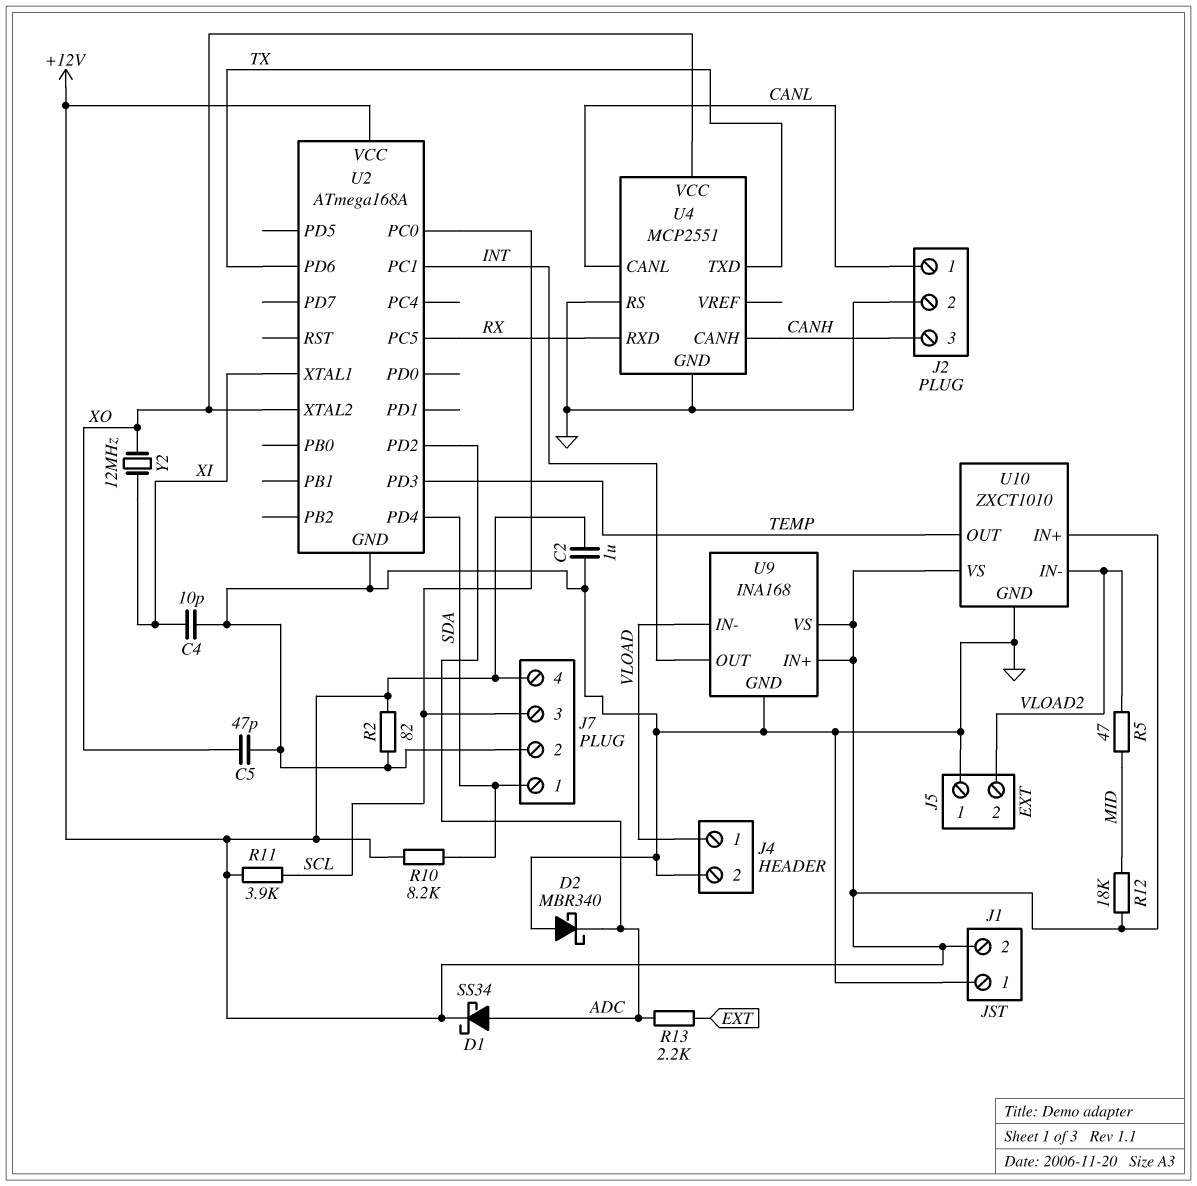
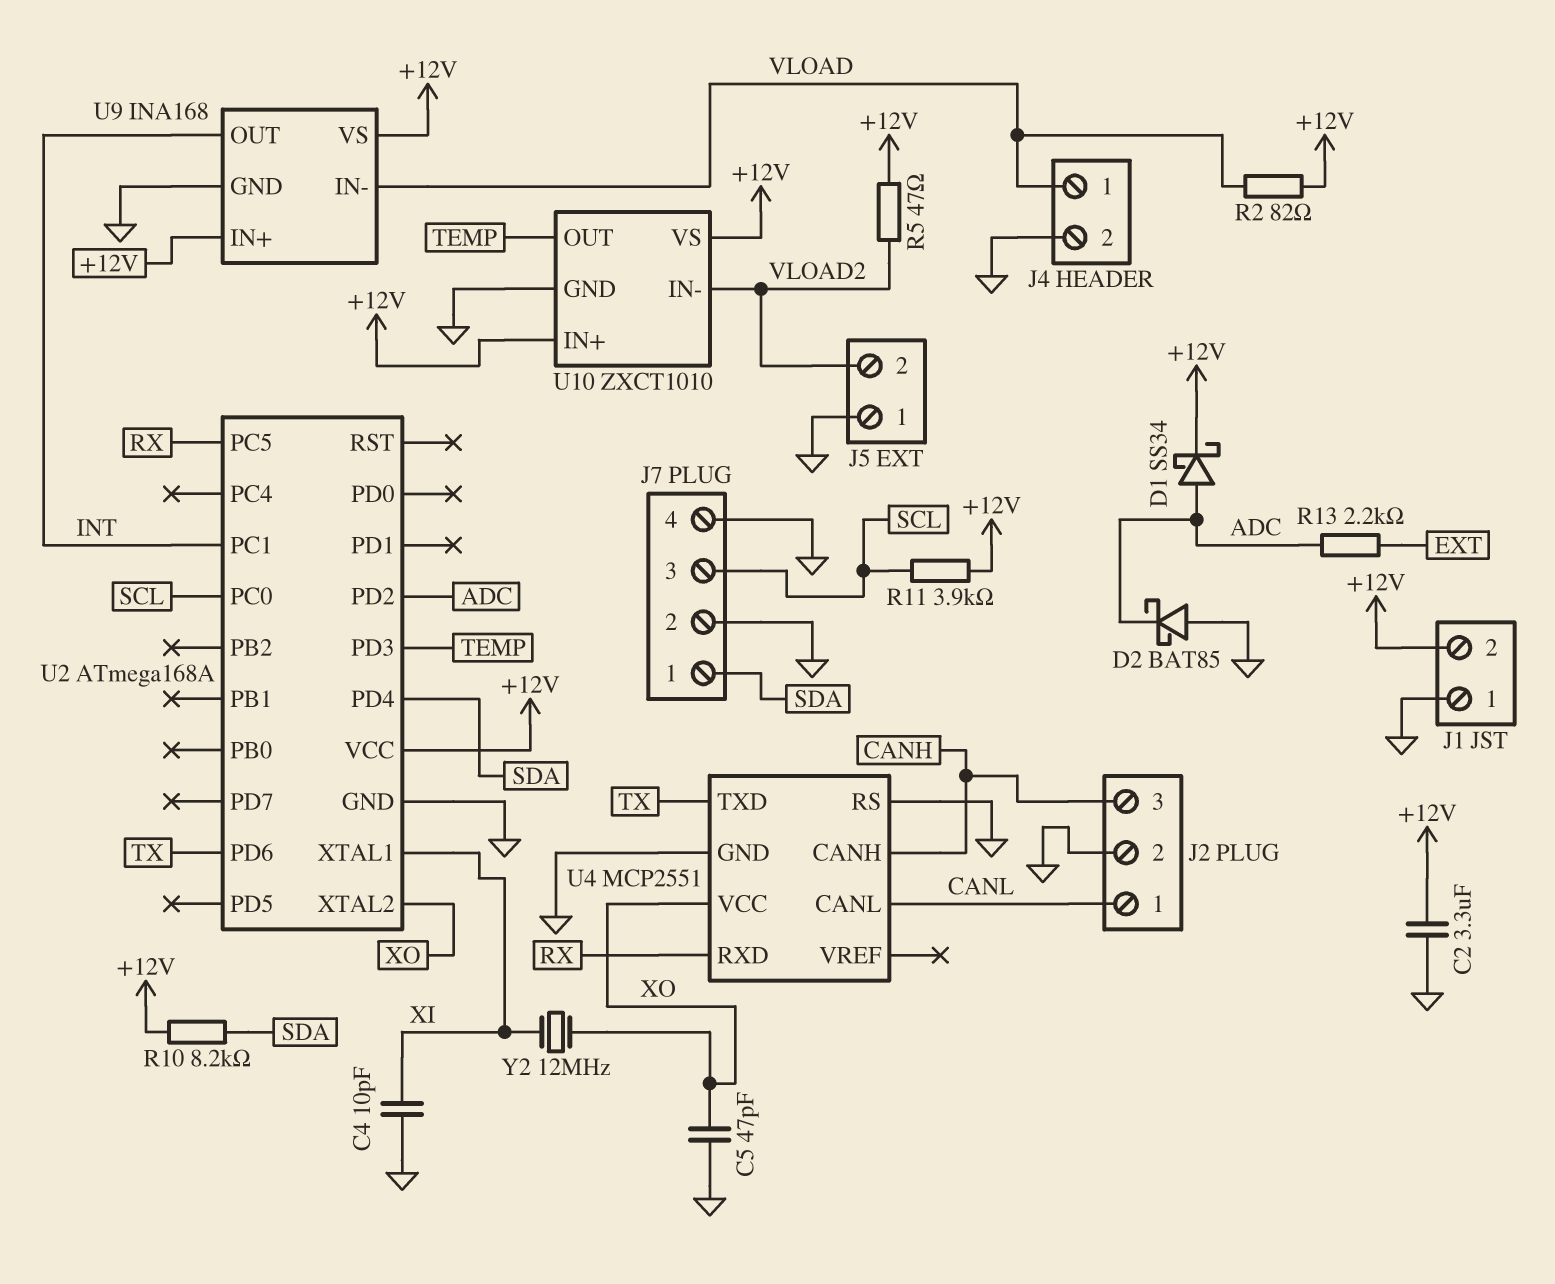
C2: 1uF (+12V, GND) -> 3.3uF (+12V, GND)
D2: schottky MBR340 (A GND, K ADC) -> schottky BAT85 (A GND, K ADC)
J7 pin 4: +12V -> GND
R2: 82 (+12V, GND) -> 82 (+12V, VLOAD)
R5: 47 (MID, VLOAD2) -> 47 (+12V, VLOAD2)
R12: 18k (+12V, MID) -> none

